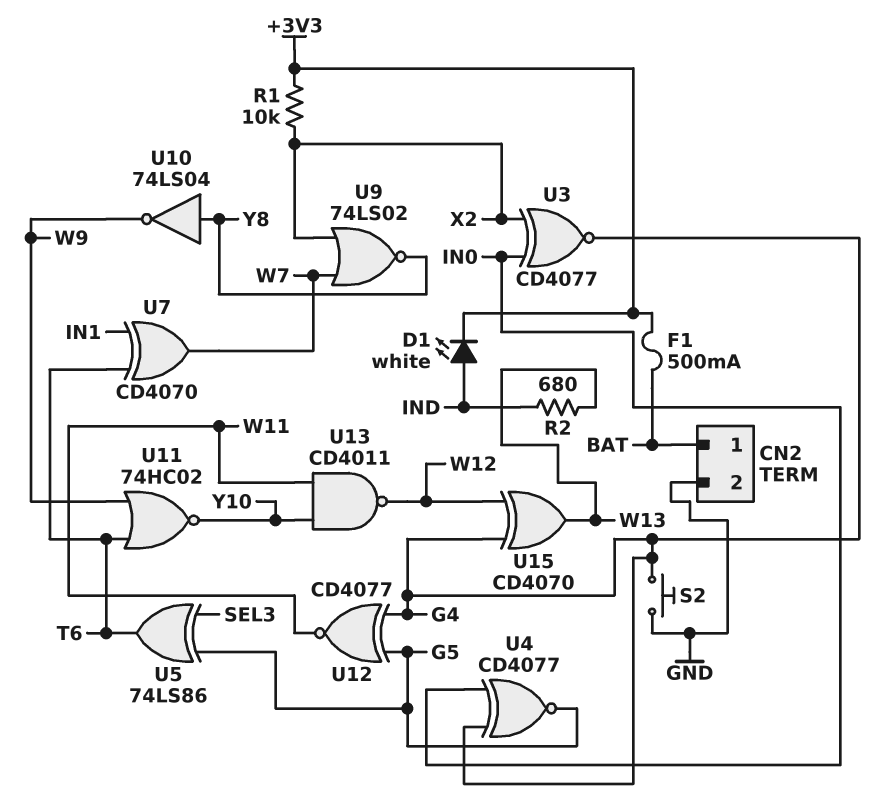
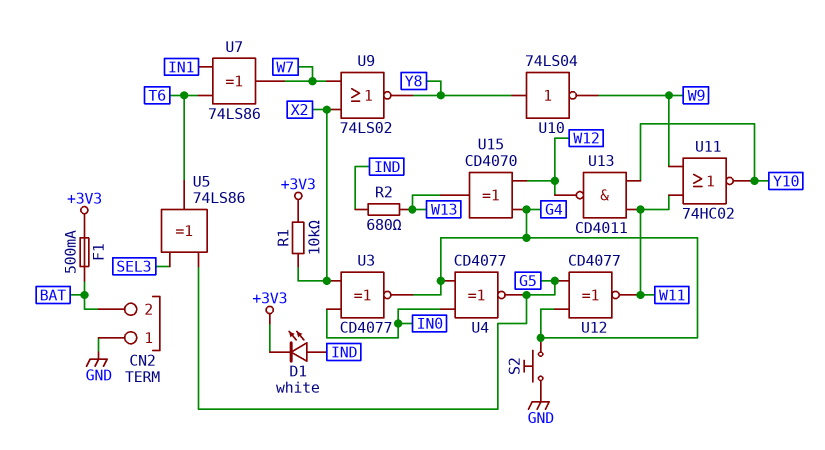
CN2 pin 1: BAT -> GND
CN2 pin 2: GND -> BAT
U7: XOR CD4070 (in IN1, in T6, out W7) -> XOR 74LS86 (in IN1, in T6, out W7)
U11: NOR 74HC02 (in T6, in W9, out Y10) -> NOR 74HC02 (in W9, in W11, out Y10)

